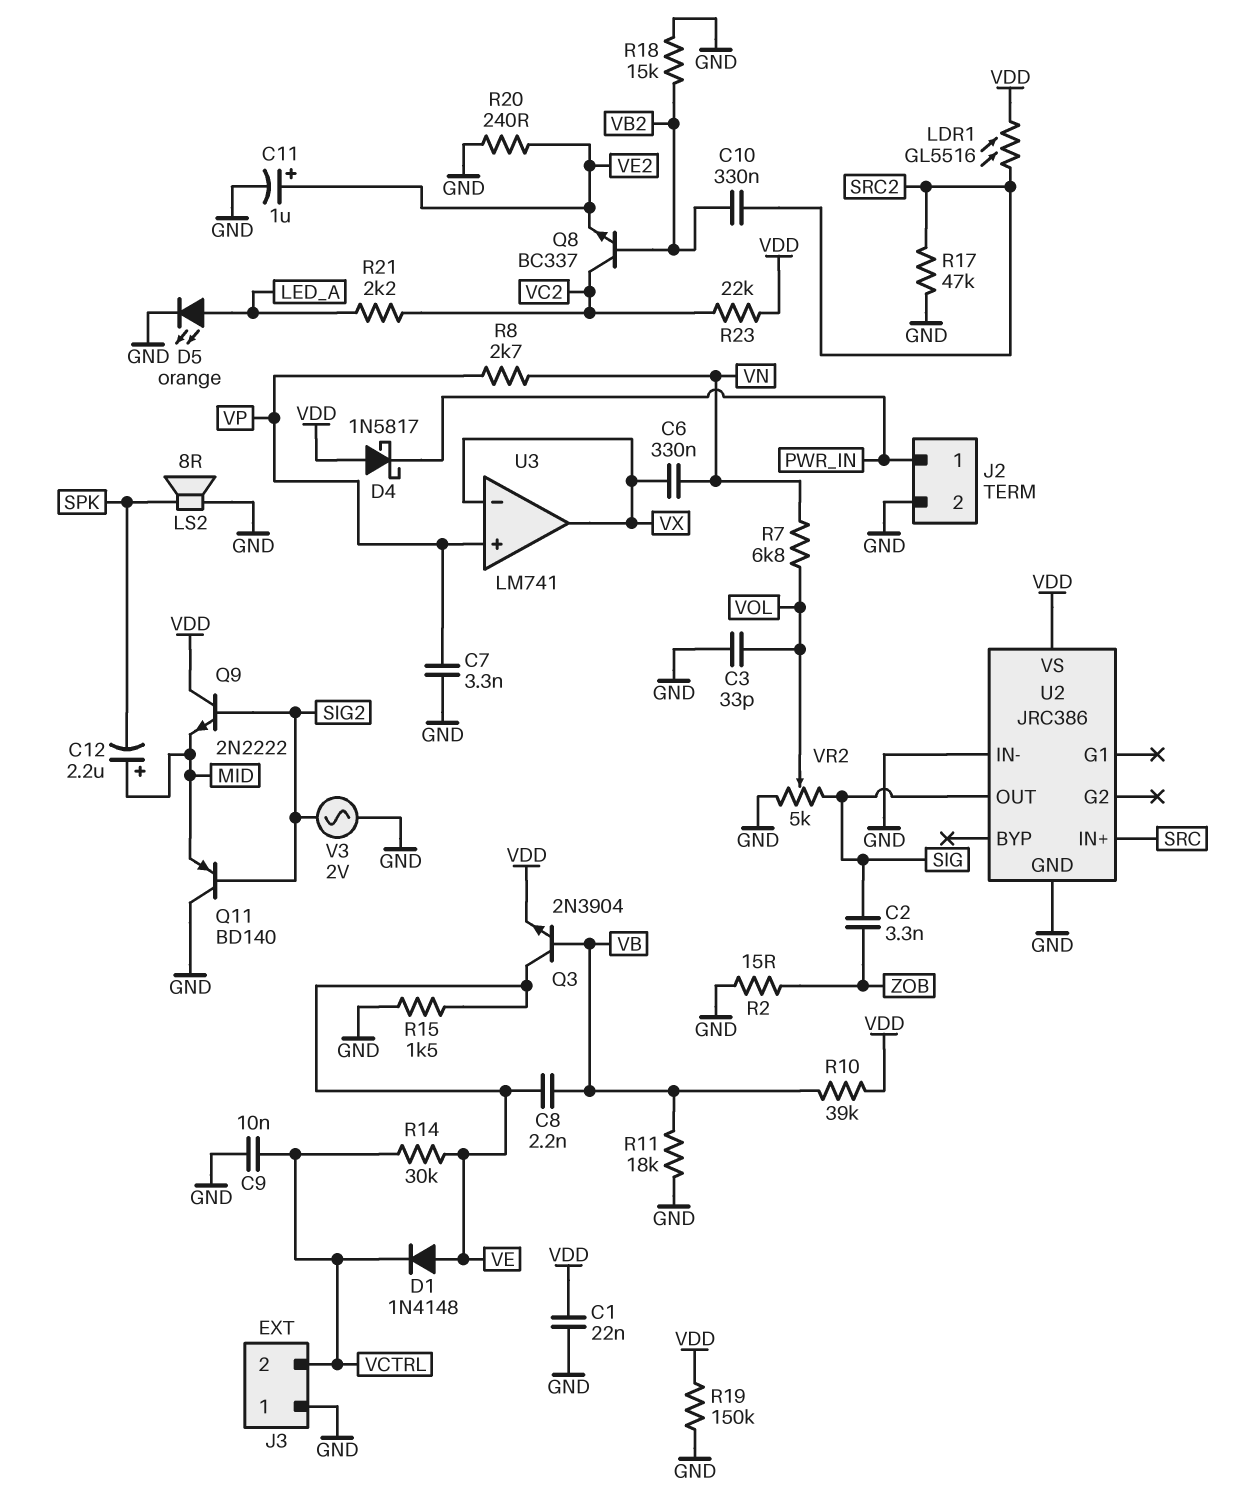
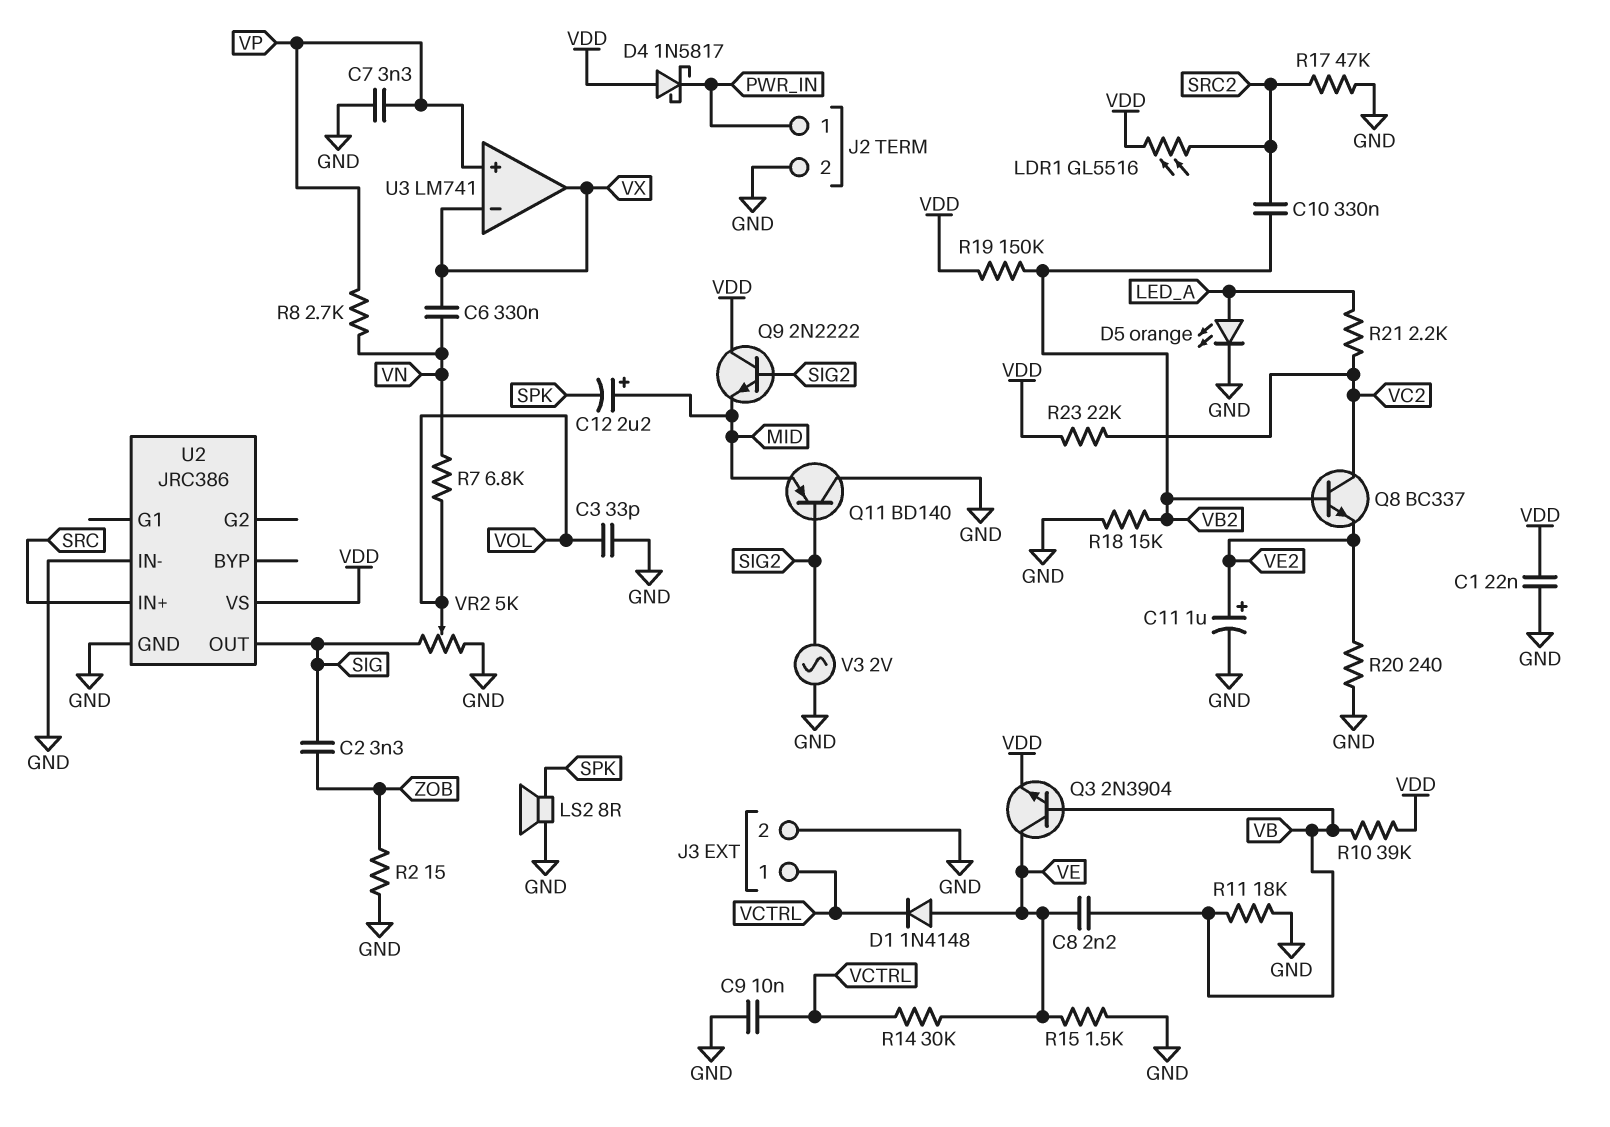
J3 pin 1: GND -> VCTRL
J3 pin 2: VCTRL -> GND
R19: 150k (GND, VDD) -> 150k (VB2, VDD)

